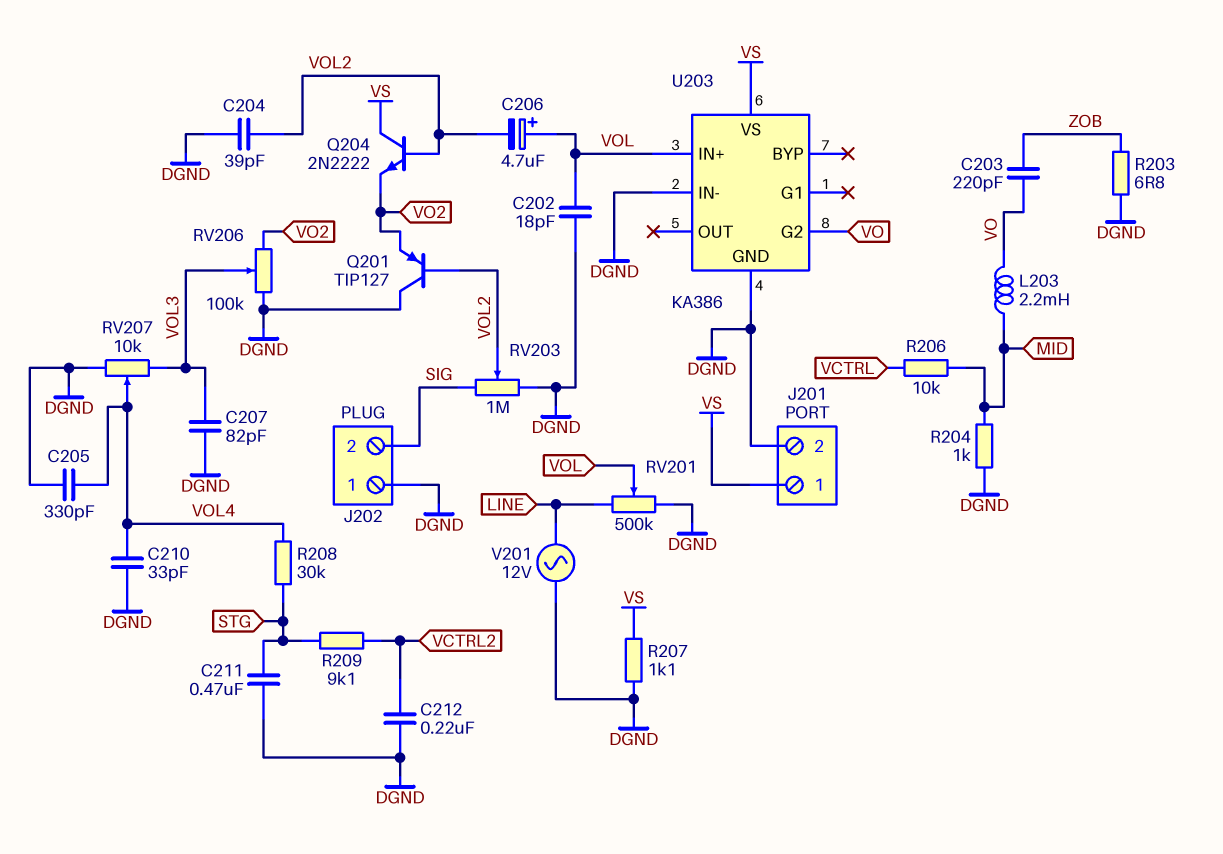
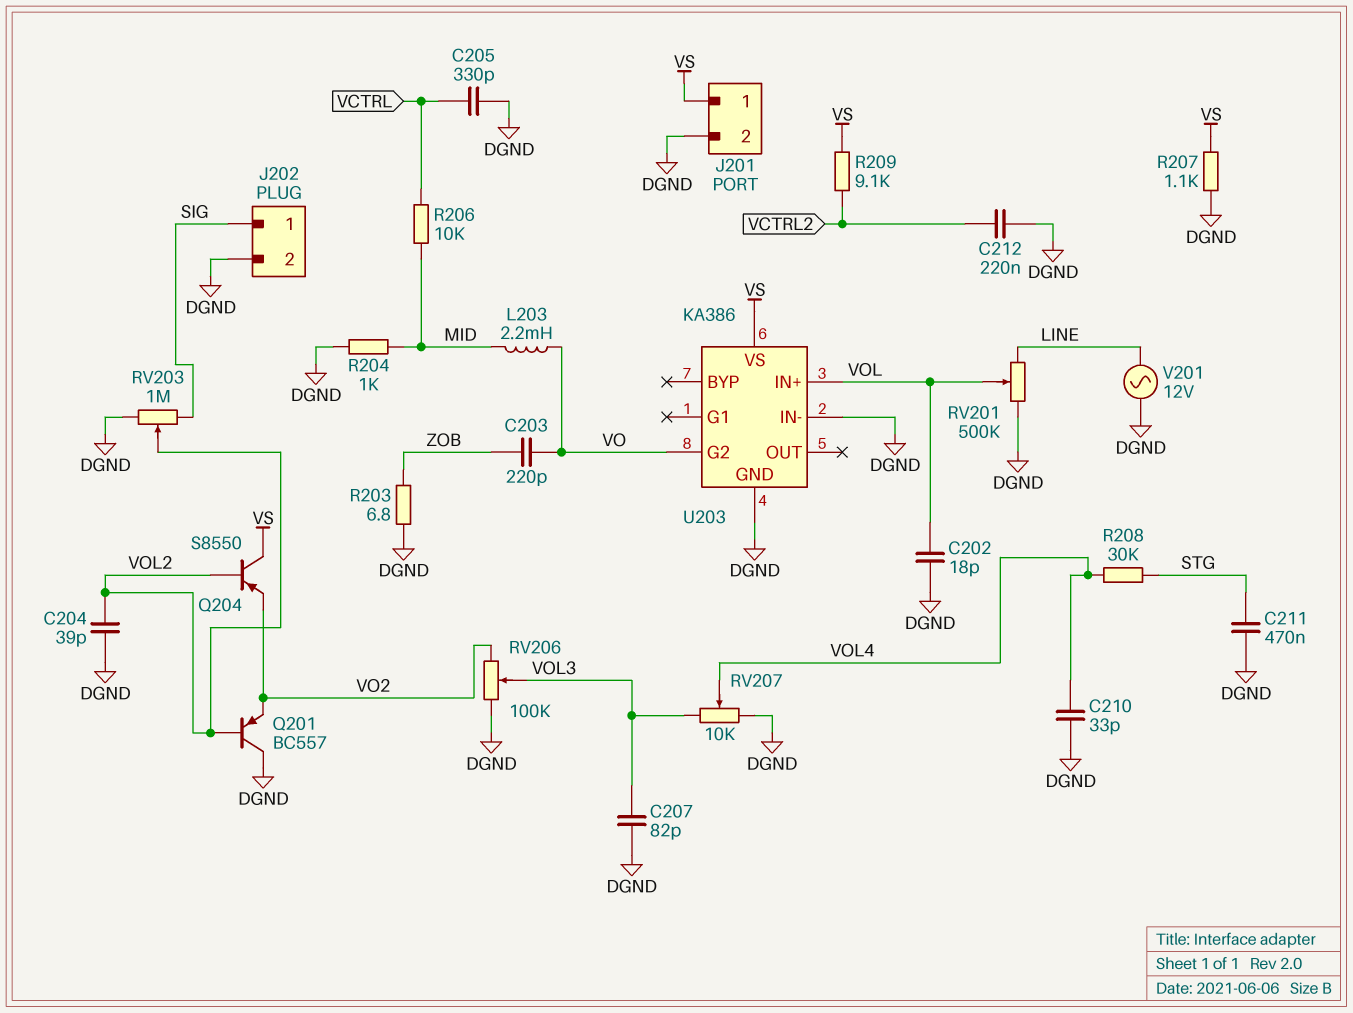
C205: 330pF (DGND, VOL4) -> 330pF (DGND, VCTRL)
C206: 4.7uF (plus VOL, minus VOL2) -> none
J202 pin 1: DGND -> SIG
J202 pin 2: SIG -> DGND
Q201: PNP TIP127 (B VOL2, C DGND, E VO2) -> PNP BC557 (B VOL2, C DGND, E VO2)
Q204: NPN 2N2222 (B VOL2, C VS, E VO2) -> PNP S8550 (B VOL2, C VS, E VO2)
R209: 9.1k (STG, VCTRL2) -> 9.1k (VCTRL2, VS)

